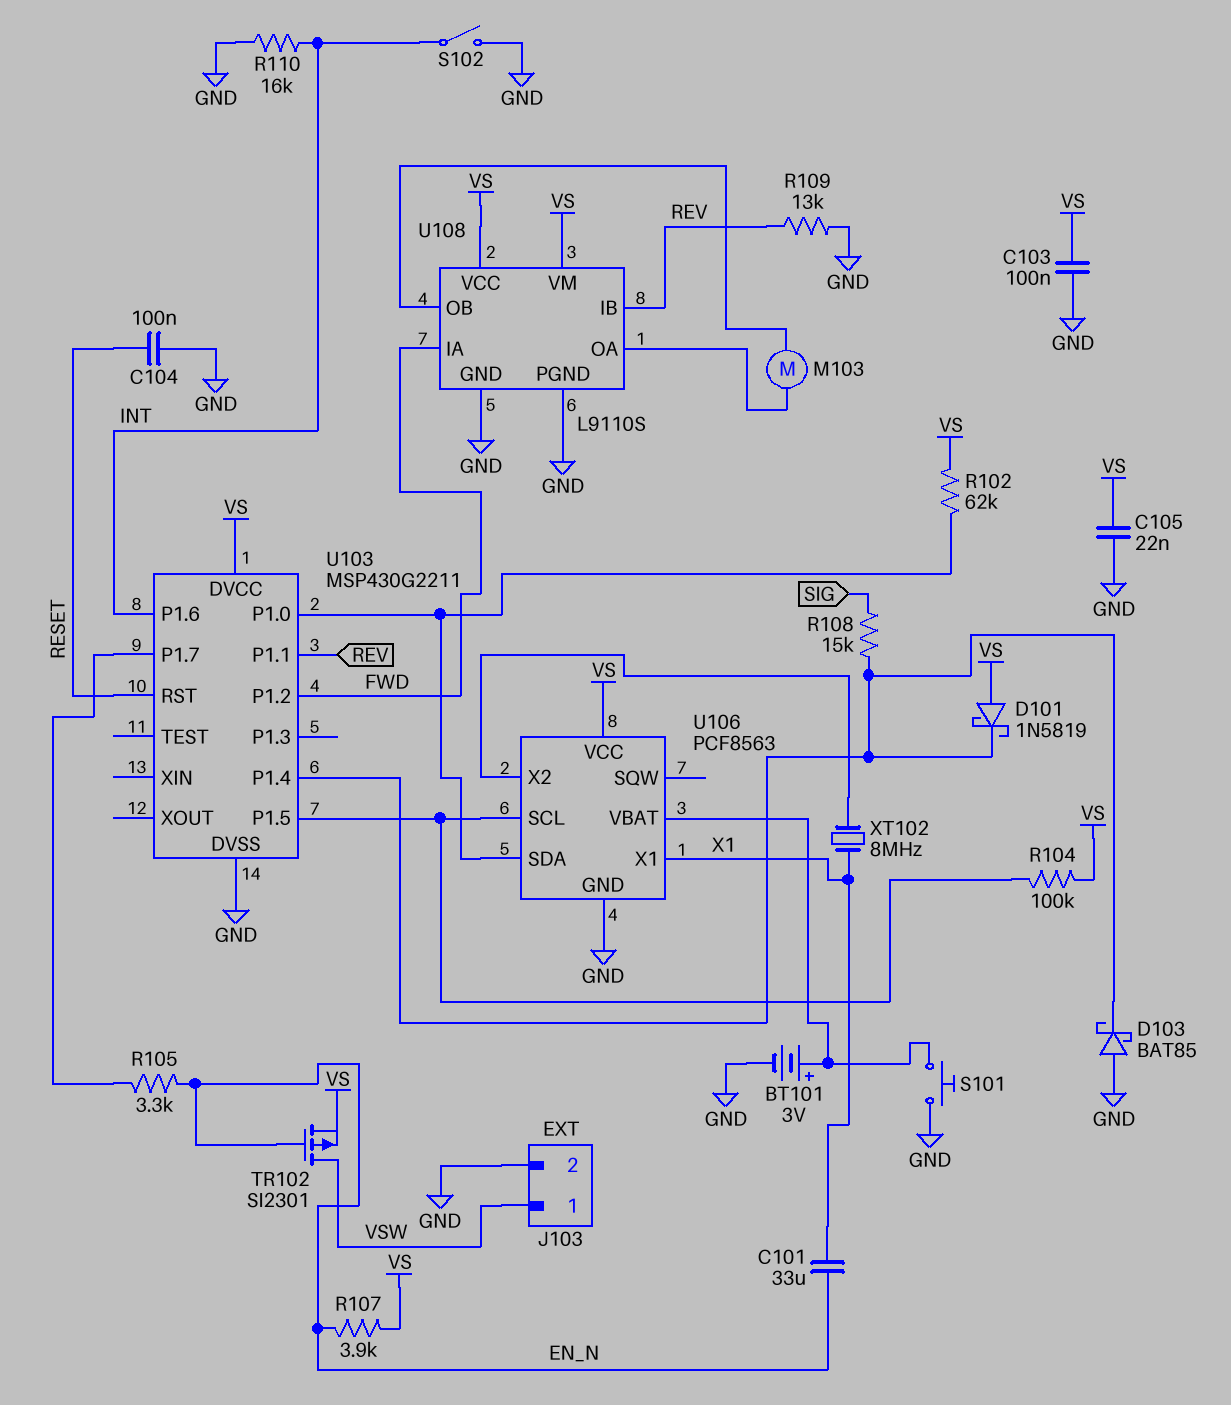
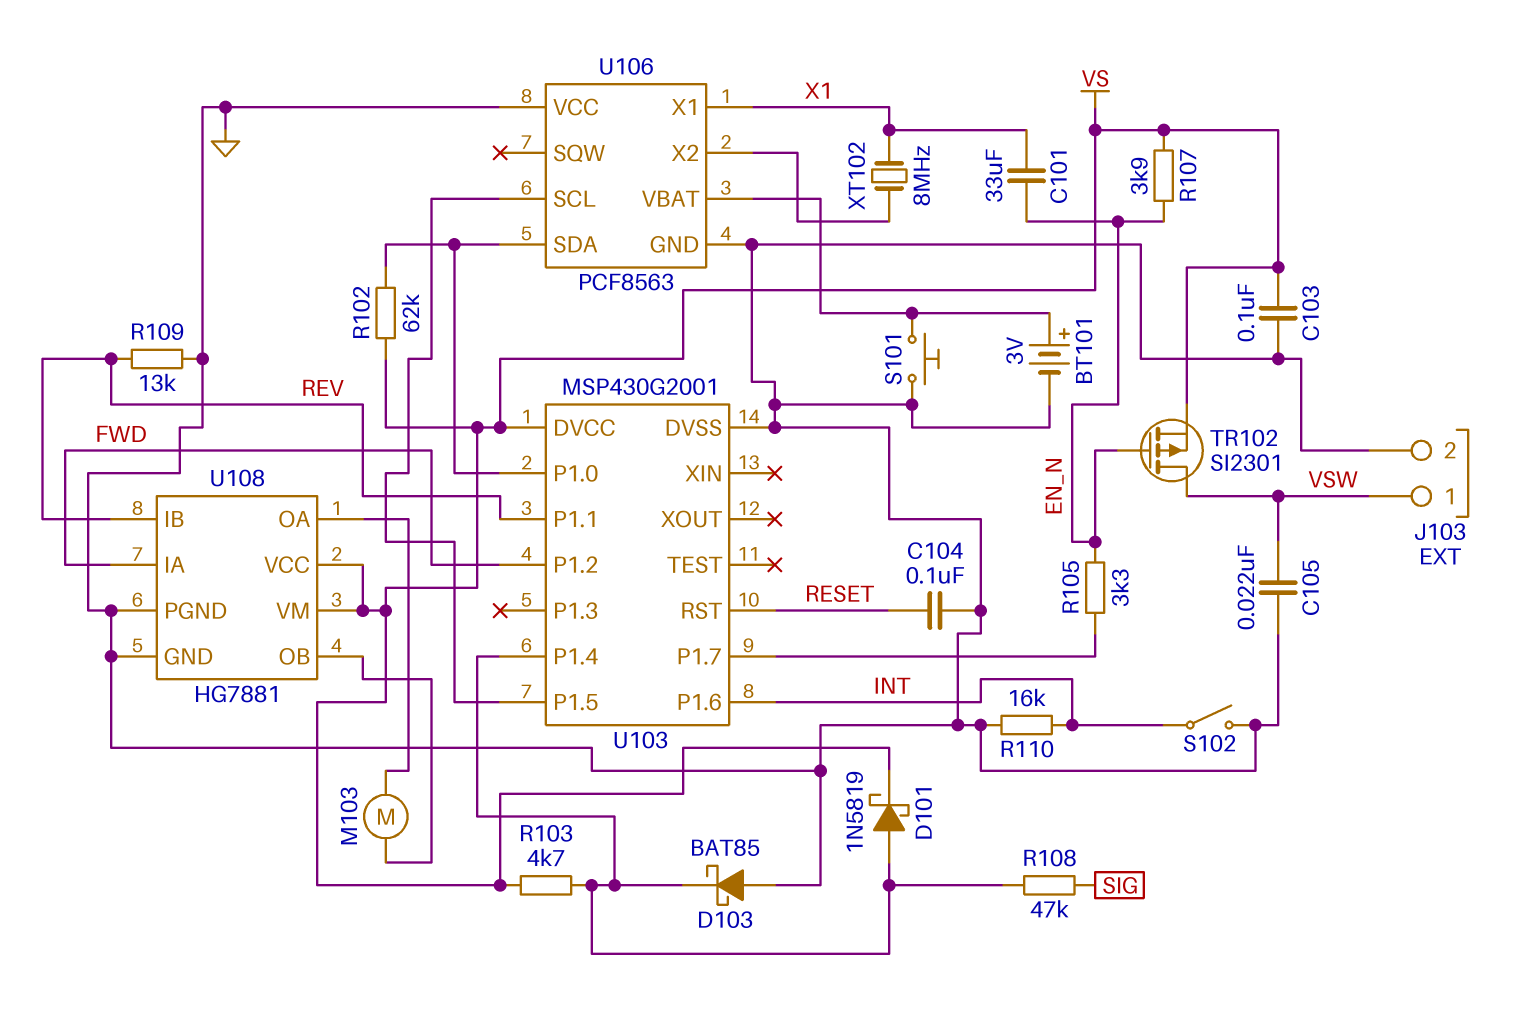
C105: 22nF (GND, VS) -> 22nF (GND, VSW)
D101: schottky 1N5819 (A VS, K U103/P1.4) -> schottky 1N5819 (A U103/P1.4, K VS)
R103: none -> 4.7k (U103/P1.4, VS)
R104: 100k (U103/P1.5, VS) -> none
R108: 15k (SIG, U103/P1.4) -> 47k (SIG, U103/P1.4)
U103: MSP430G2211 -> MSP430G2001
U106 pin VCC: VS -> GND
U108: L9110S -> HG7881

